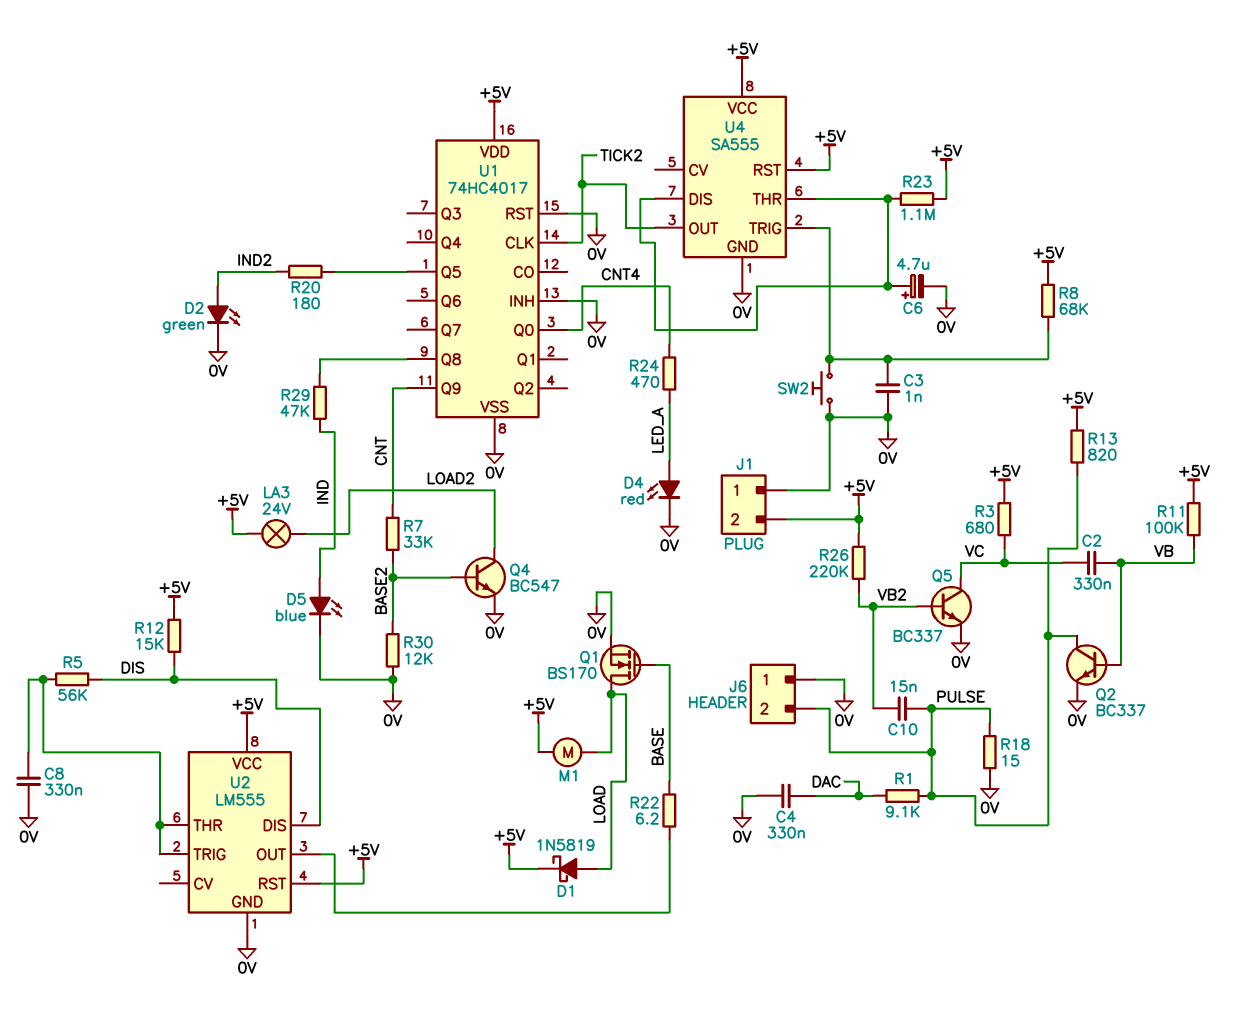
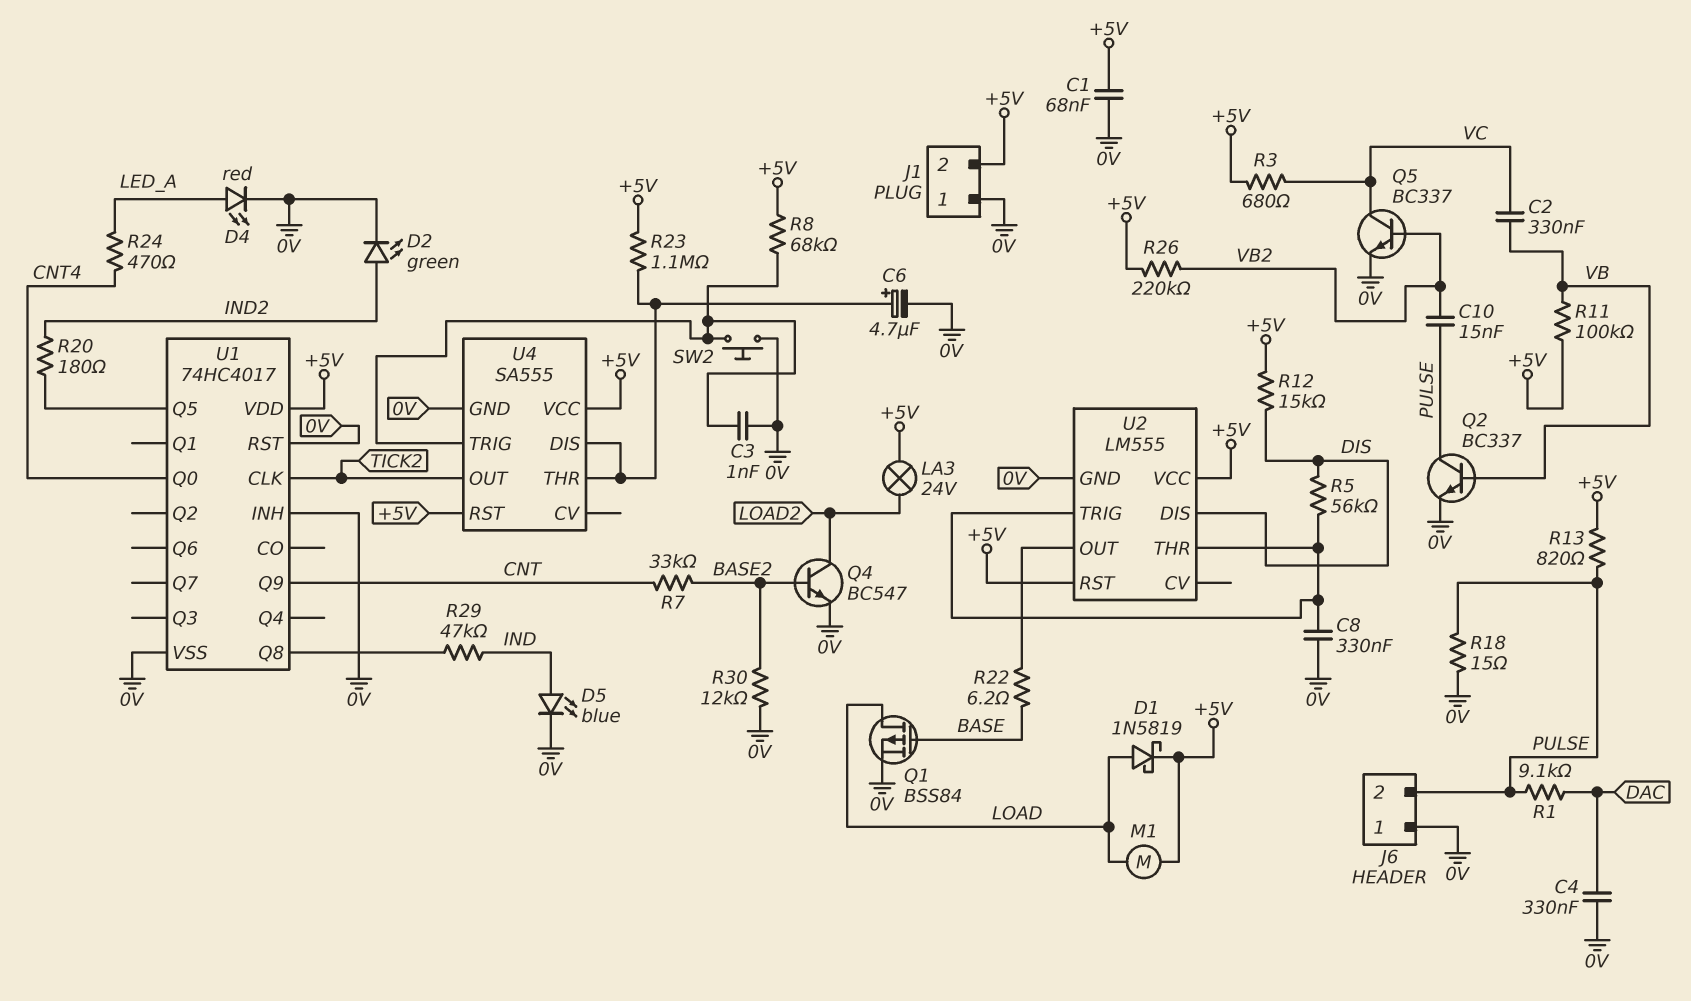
C1: none -> 68nF (+5V, 0V)
Q1: NMOS BS170 (G BASE, D LOAD, S 0V) -> PMOS BSS84 (G BASE, D LOAD, S 0V)

